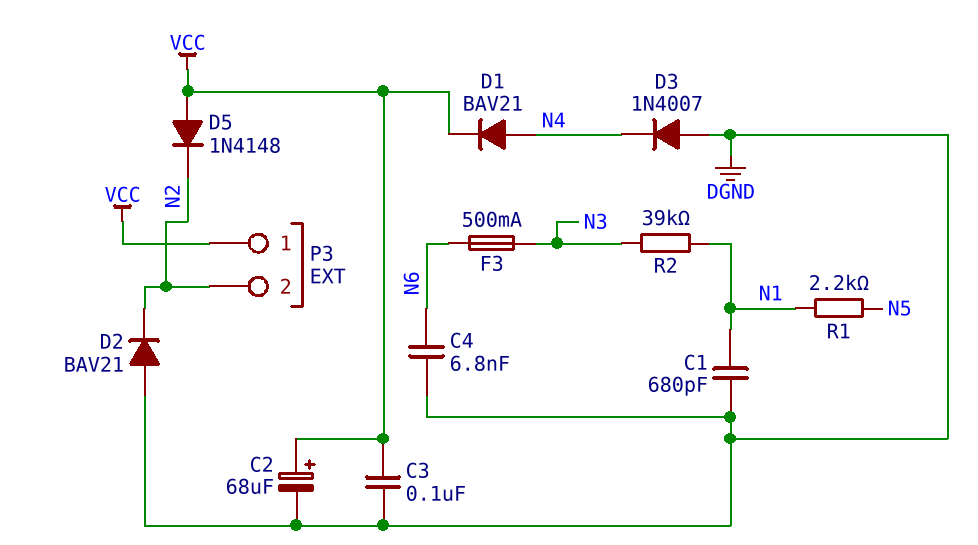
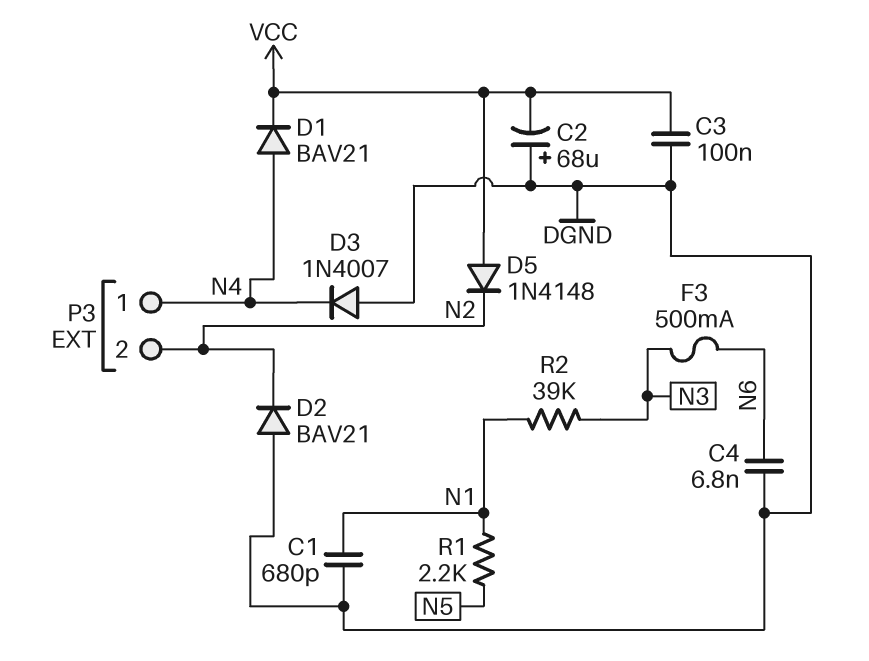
C2: 68uF (plus VCC, minus DGND) -> 68uF (plus DGND, minus VCC)
P3 pin 1: VCC -> N4

